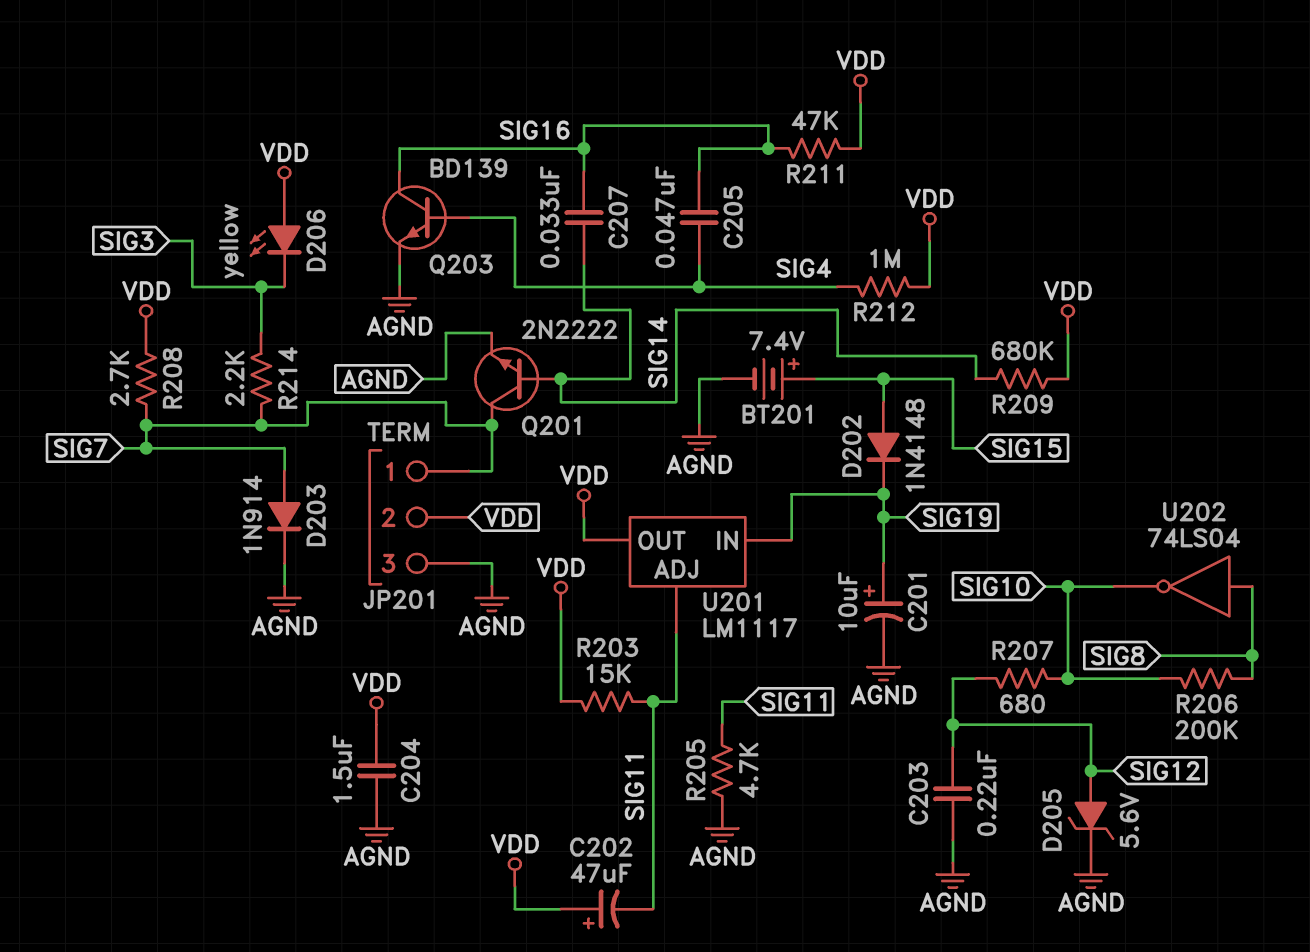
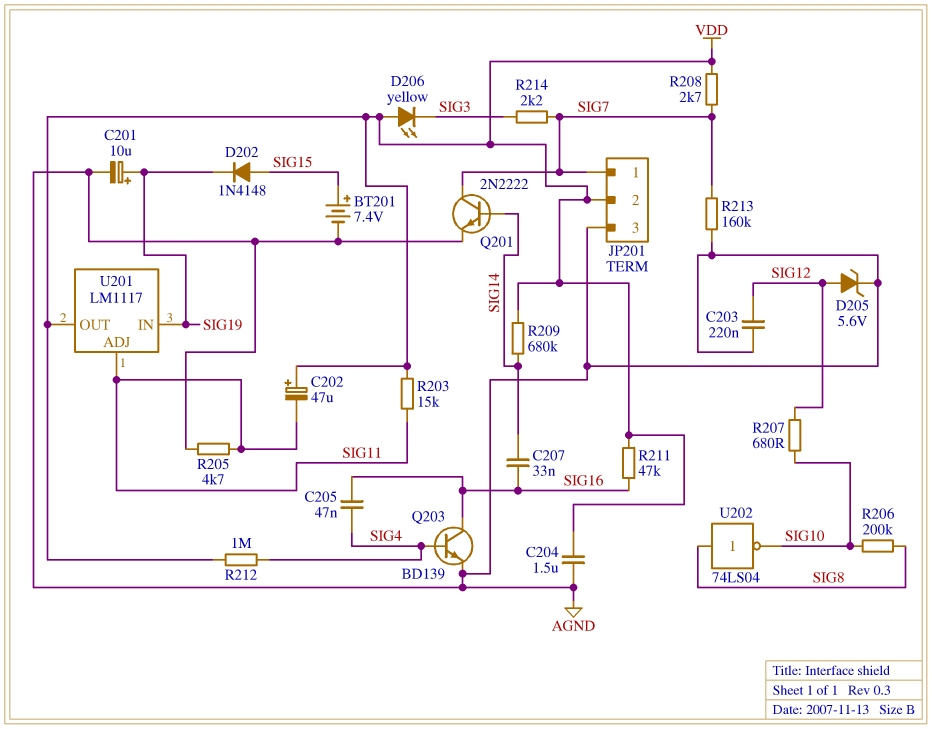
D203: diode 1N914 (A SIG7, K AGND) -> none
R213: none -> 160k (AGND, SIG7)

